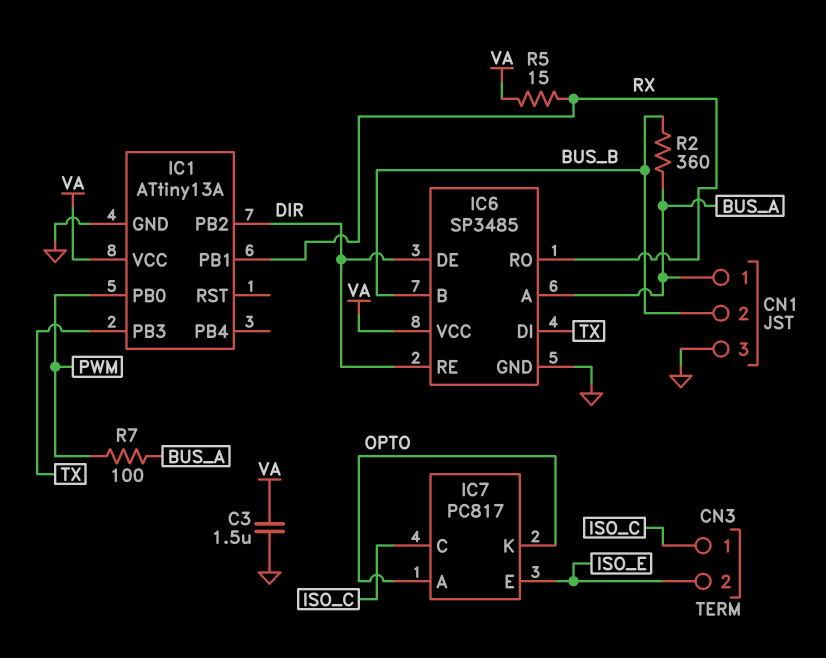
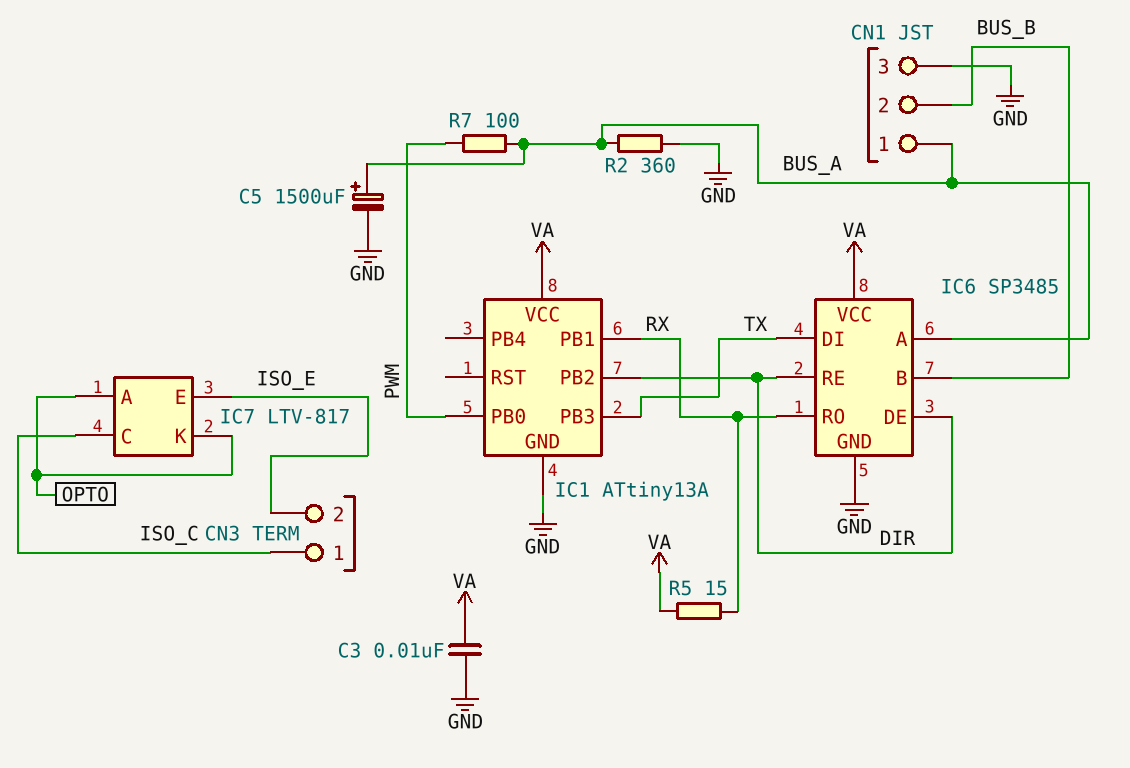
C3: 1.5uF (GND, VA) -> 10nF (GND, VA)
C5: none -> 1500uF (plus BUS_A, minus GND)
IC7: PC817 -> LTV-817
R2: 360 (BUS_A, BUS_B) -> 360 (BUS_A, GND)

